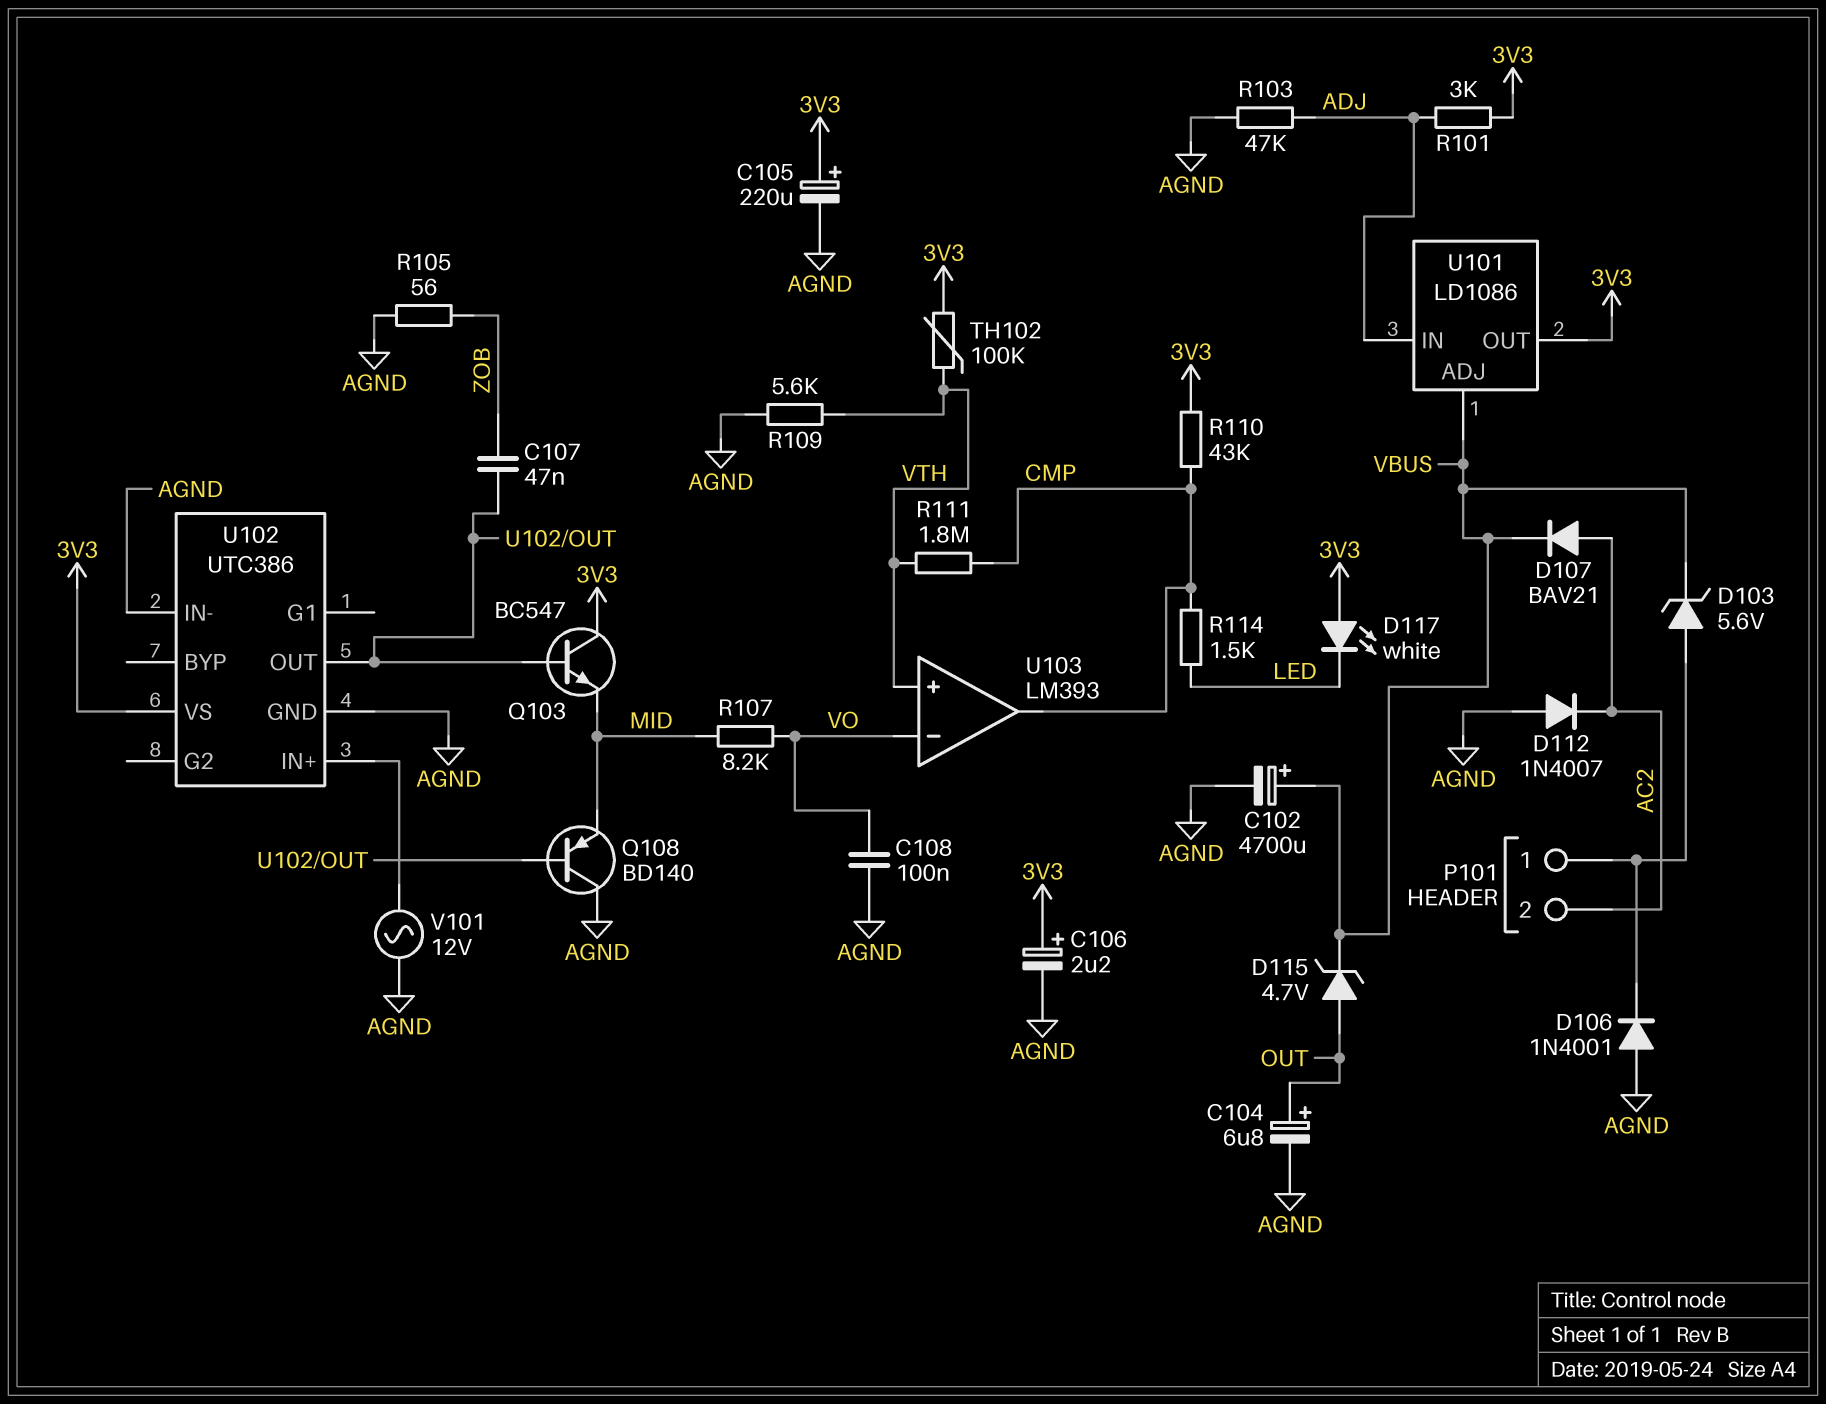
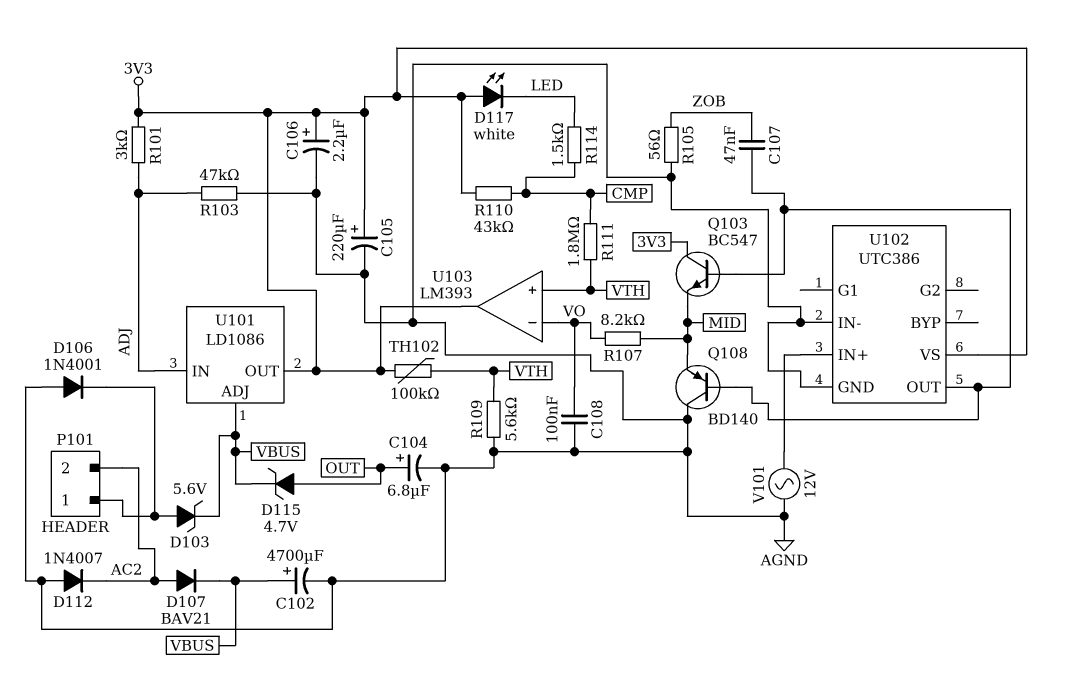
U103 pin out: CMP -> 3V3

